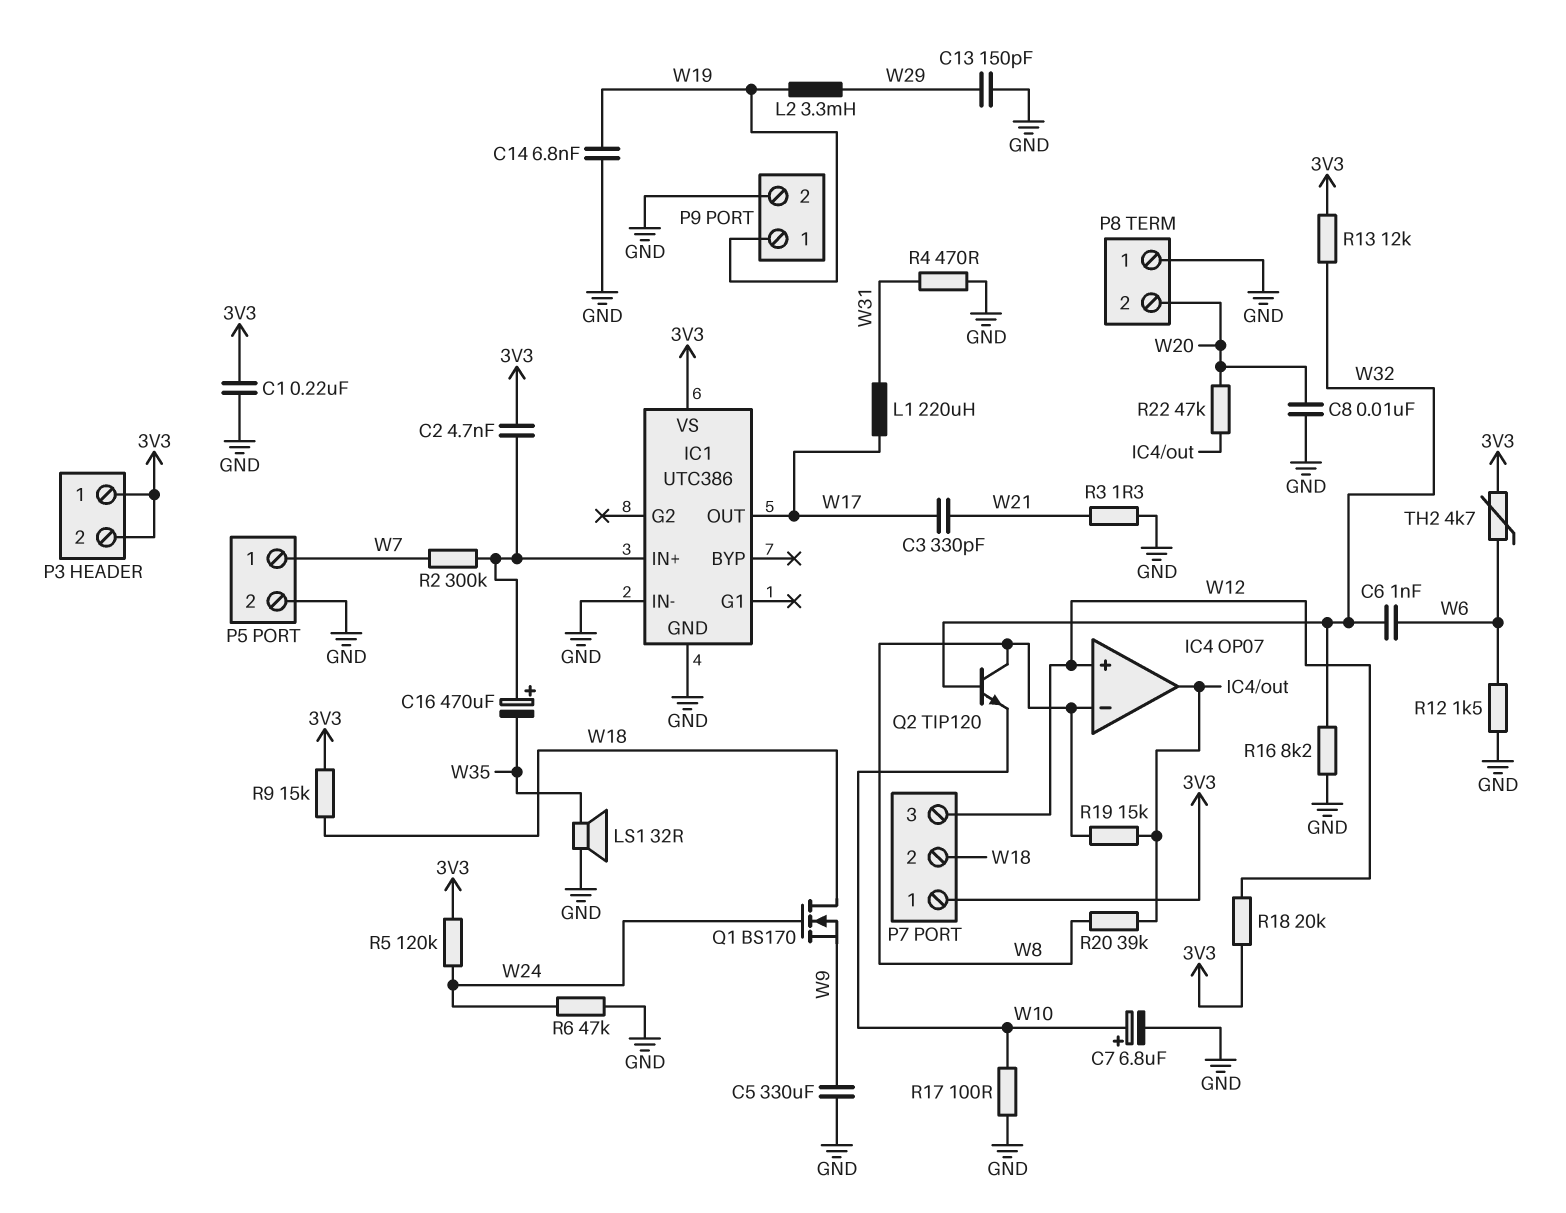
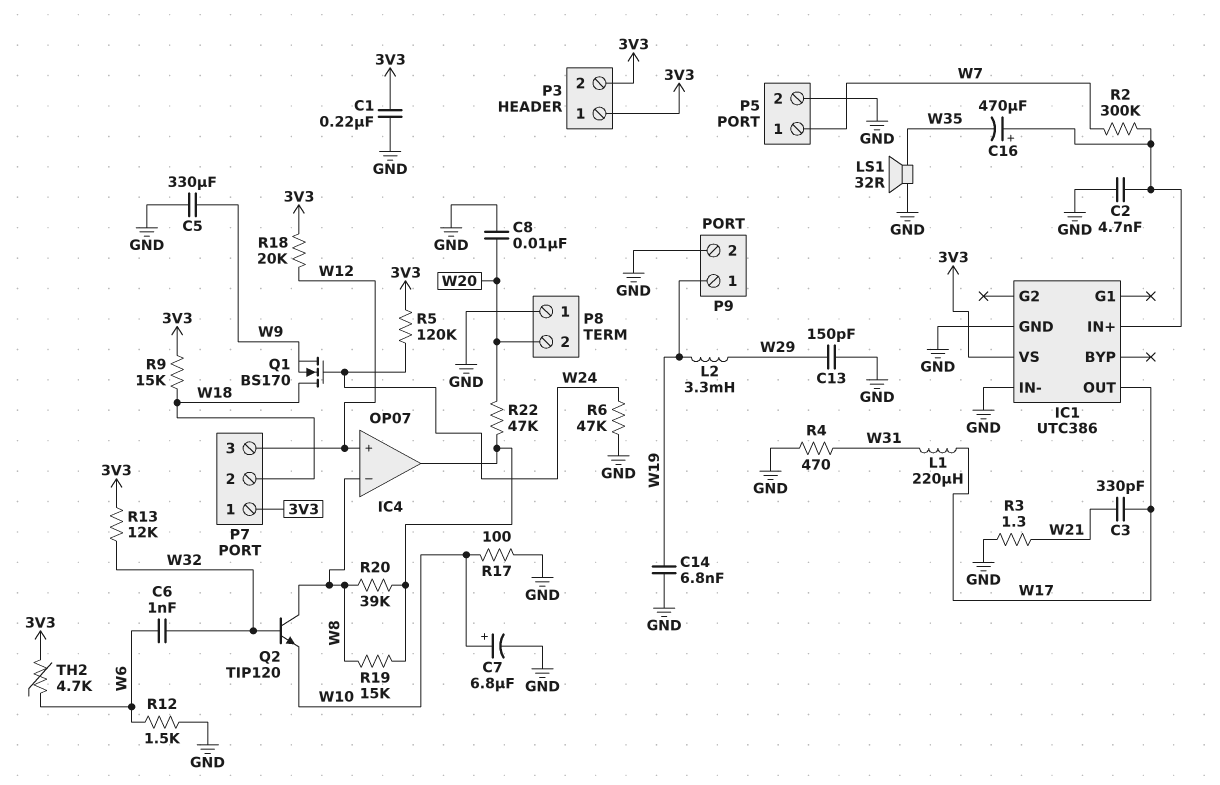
C2: 4.7nF (3V3, IC1/IN+) -> 4.7nF (GND, IC1/IN+)
R16: 8.2k (GND, W32) -> none

